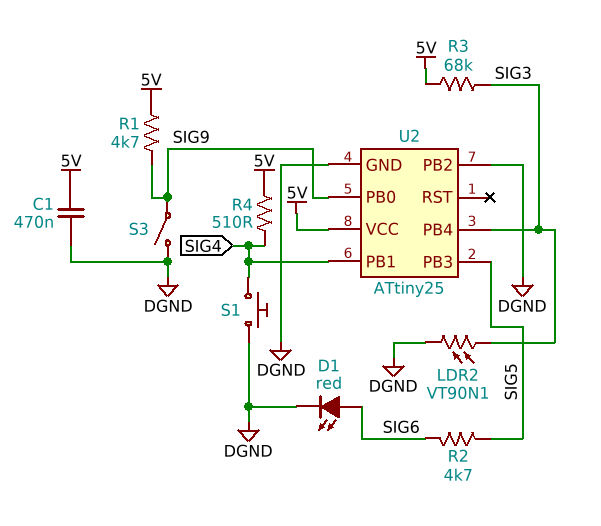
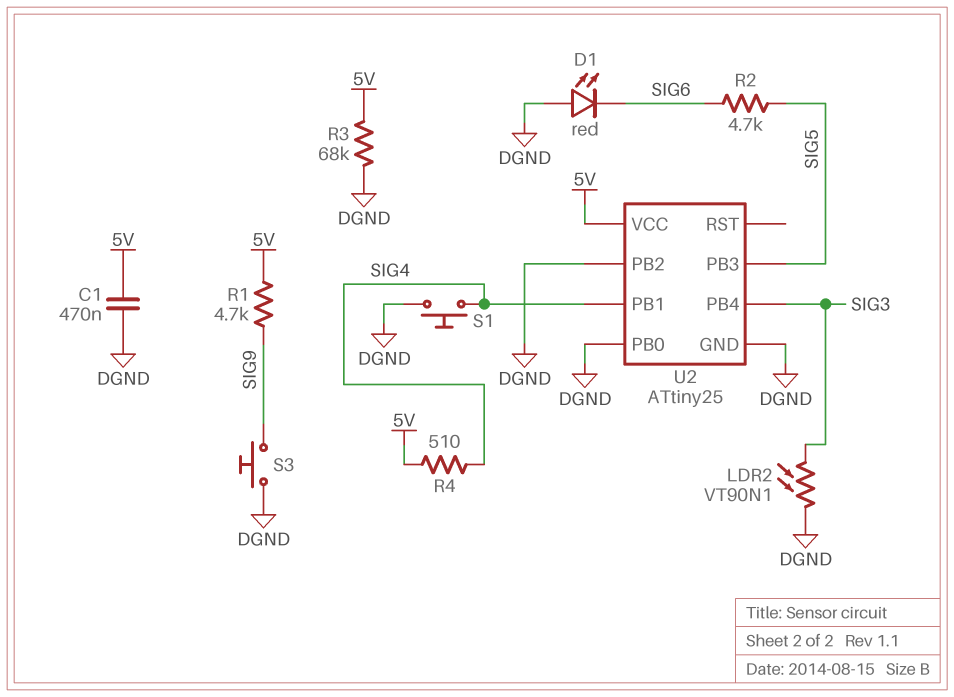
D1: LED red (A SIG6, K DGND) -> LED red (A DGND, K SIG6)
R3: 68k (5V, SIG3) -> 68k (5V, DGND)
S3: switch (DGND, SIG9) -> button (DGND, SIG9)
U2 pin PB0: SIG9 -> DGND

